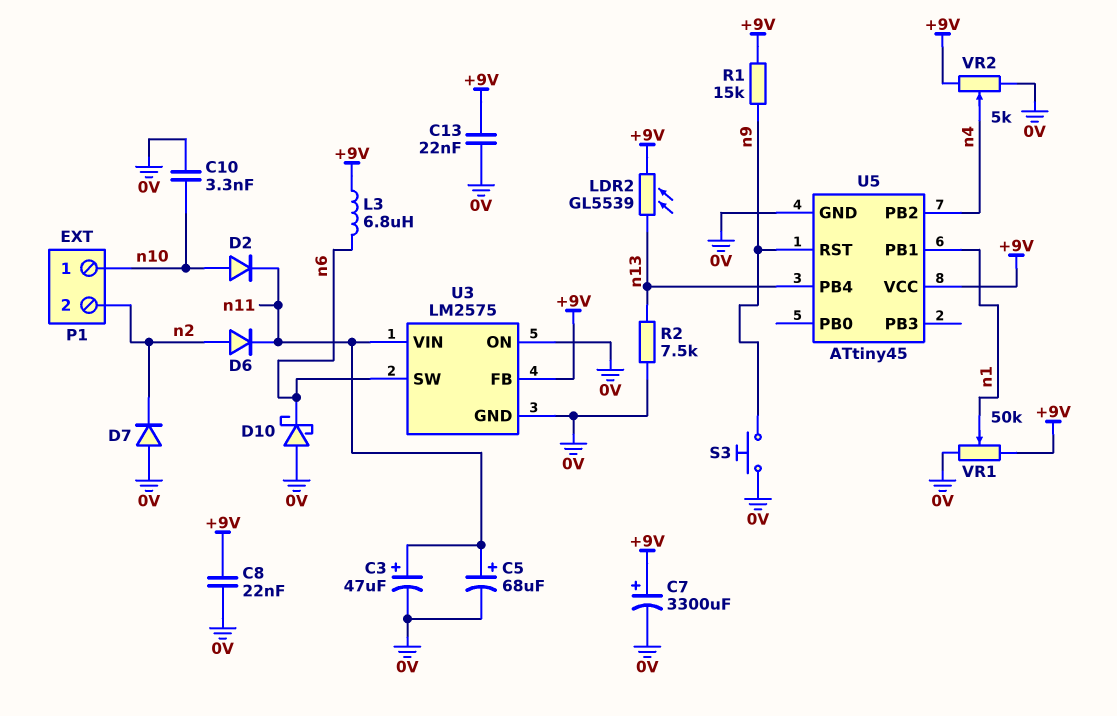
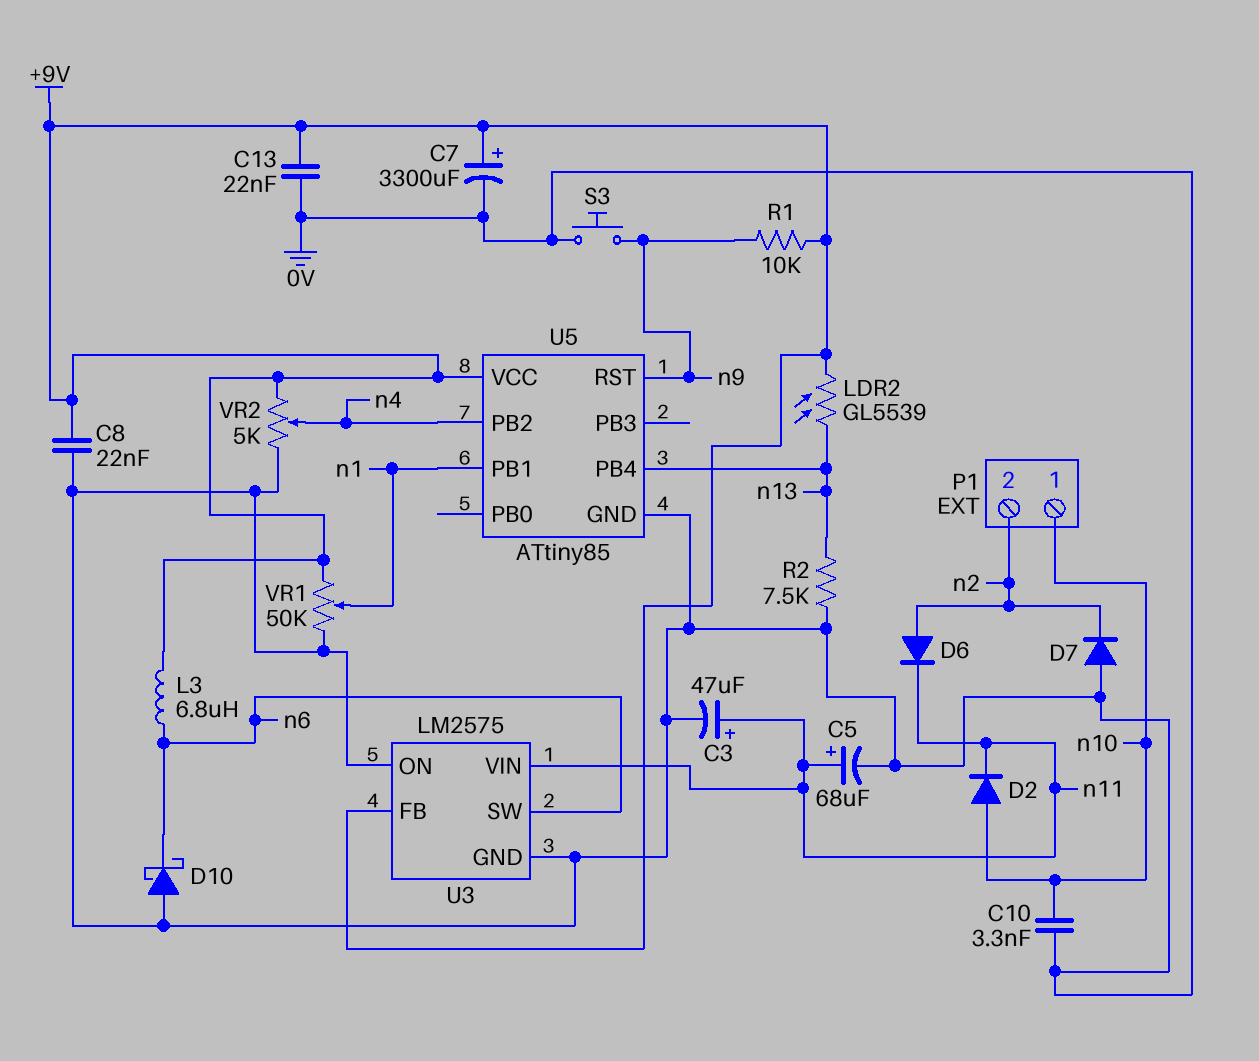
R1: 15k (+9V, n9) -> 10k (+9V, n9)
U5: ATtiny45 -> ATtiny85

